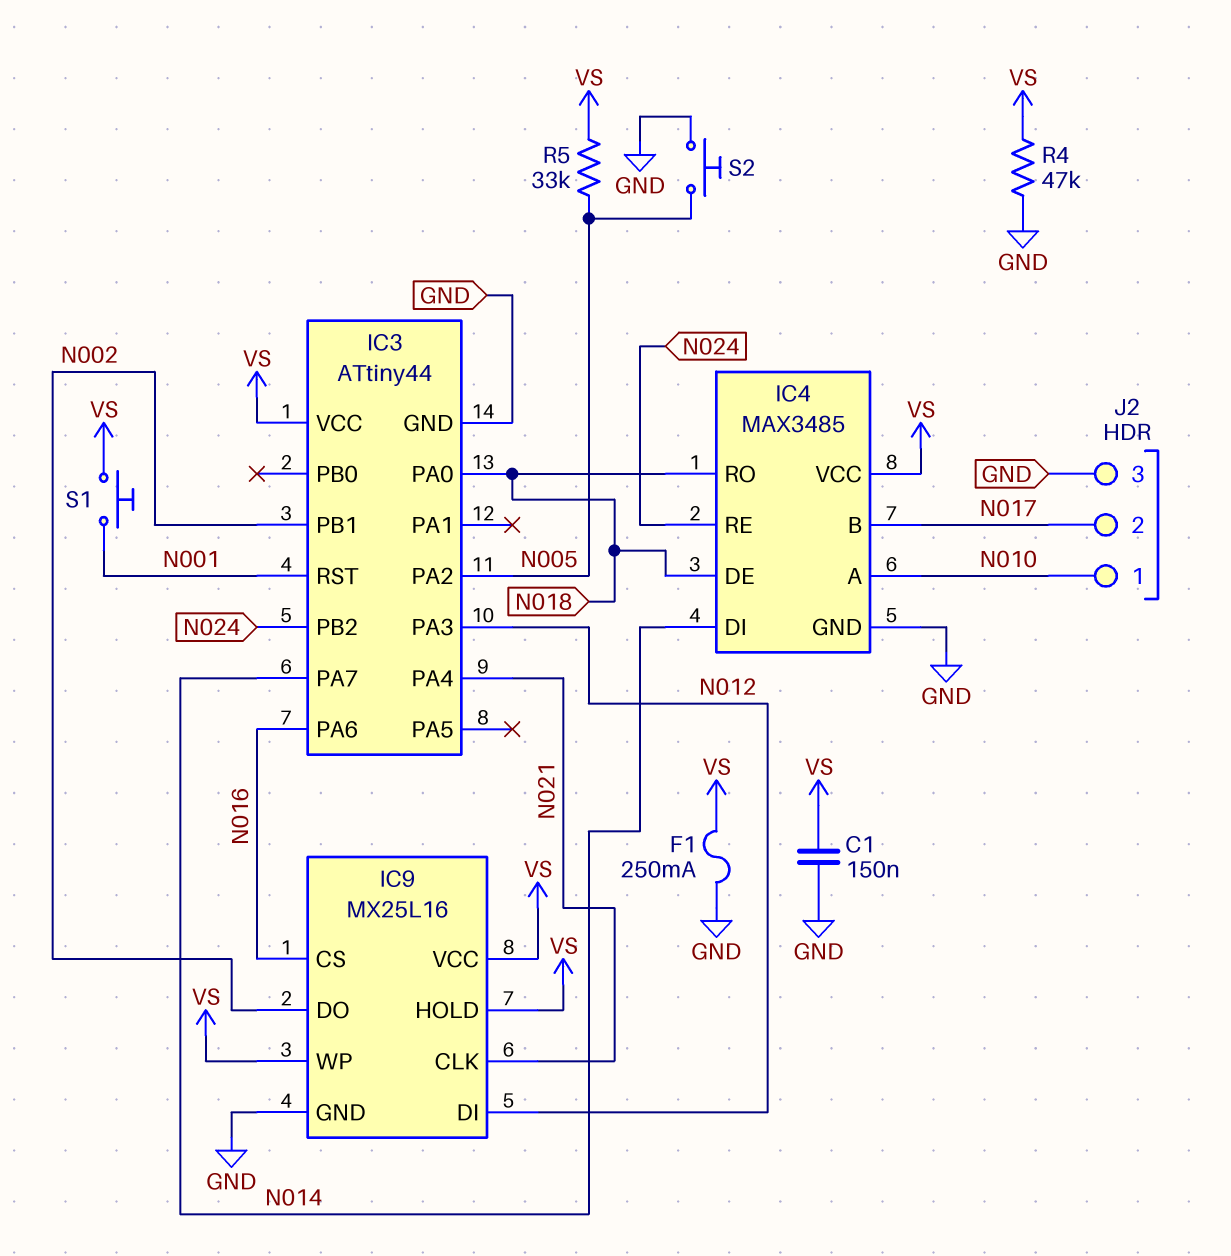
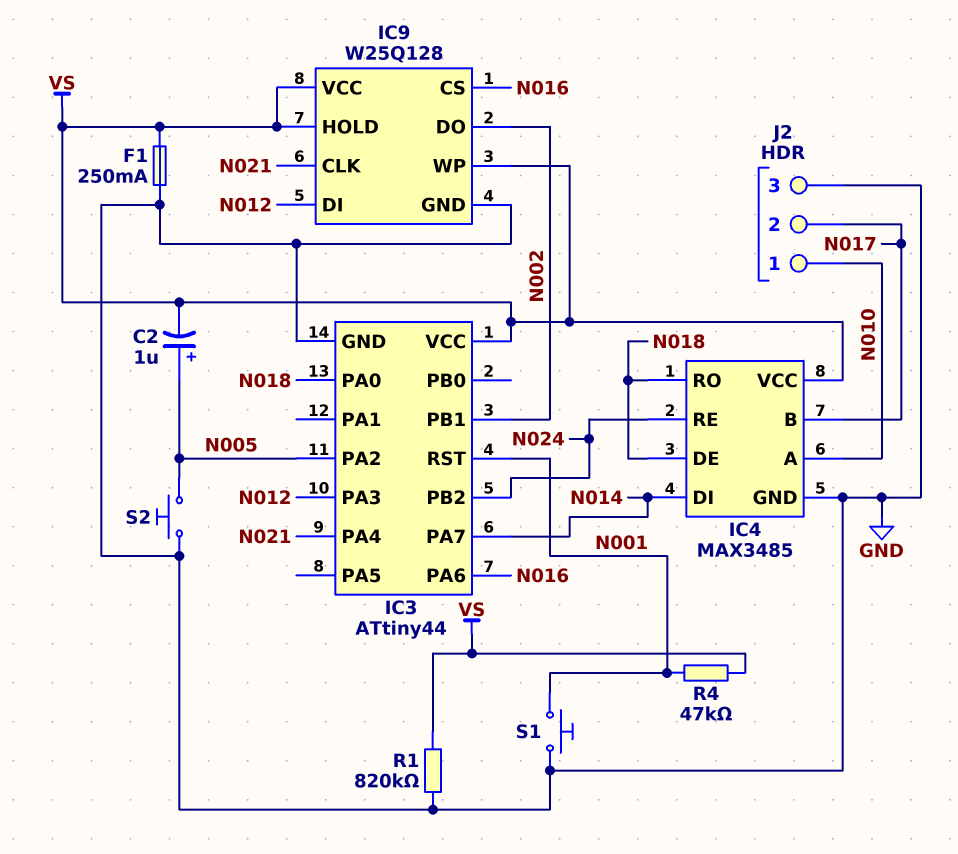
C1: 150nF (GND, VS) -> none
C2: none -> 1uF (plus N005, minus VS)
IC9: MX25L16 -> W25Q128
R1: none -> 820k (GND, VS)
R4: 47k (GND, VS) -> 47k (N001, VS)
R5: 33k (N005, VS) -> none
S1: button (N001, VS) -> button (GND, N001)

